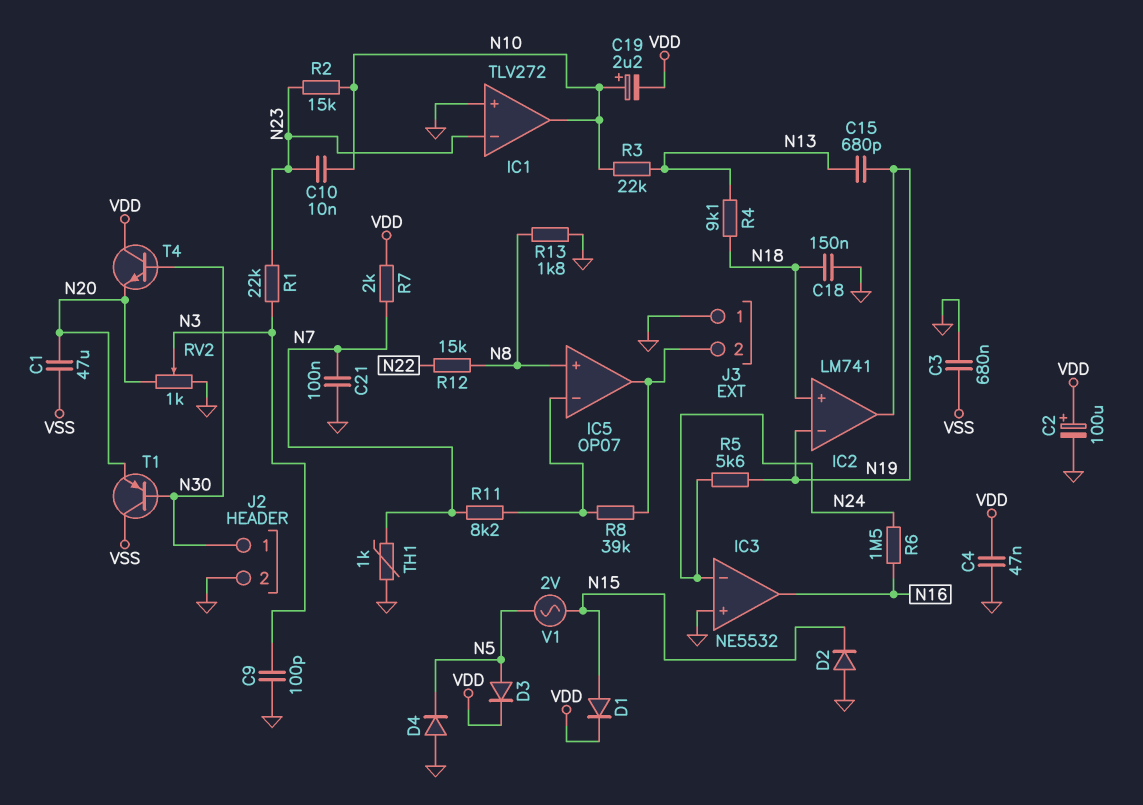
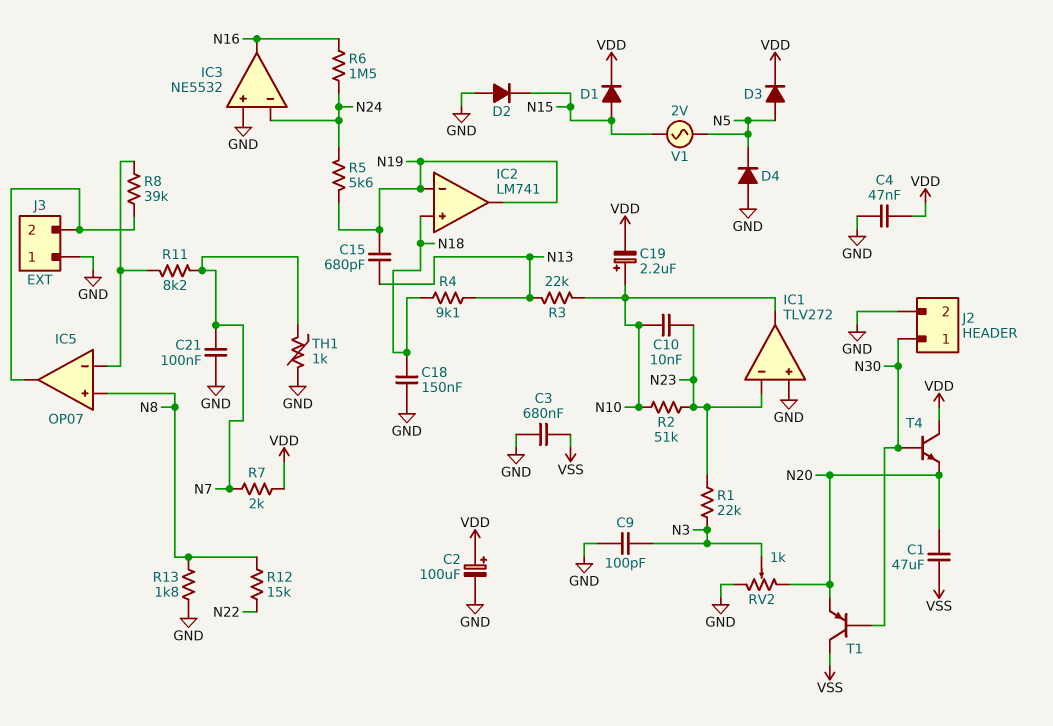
R2: 15k (N10, N23) -> 51k (N10, N23)

